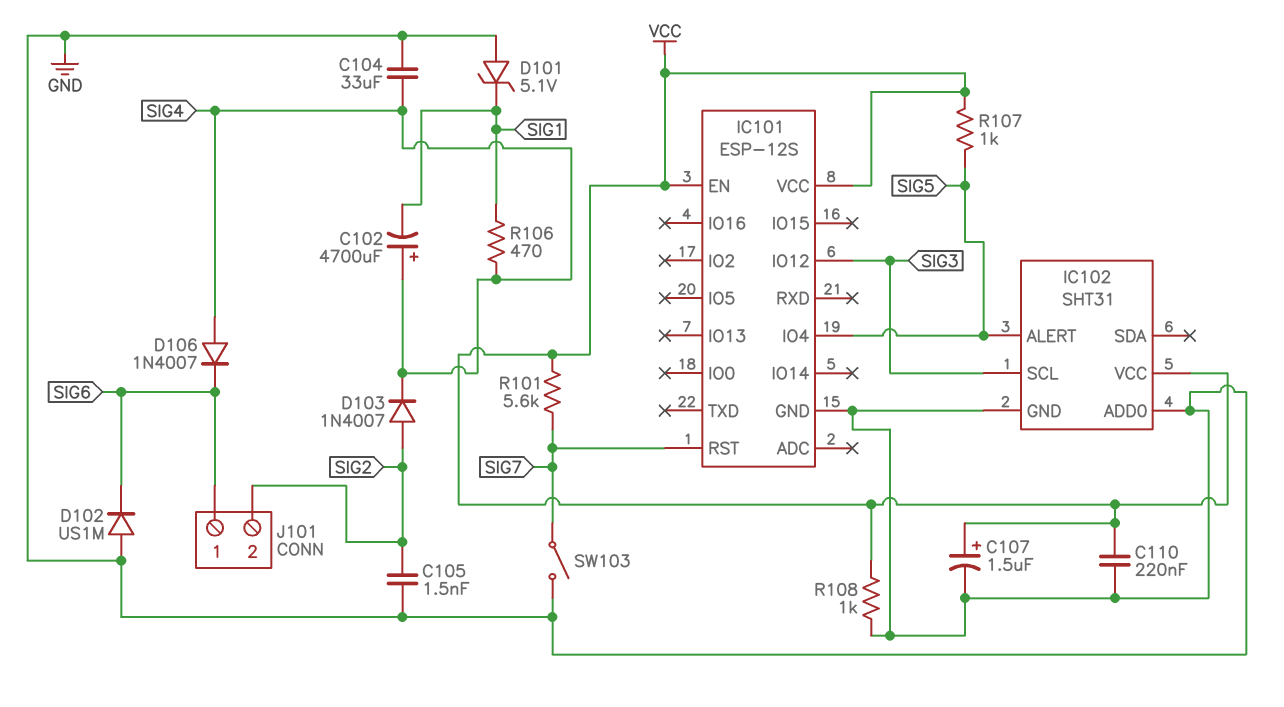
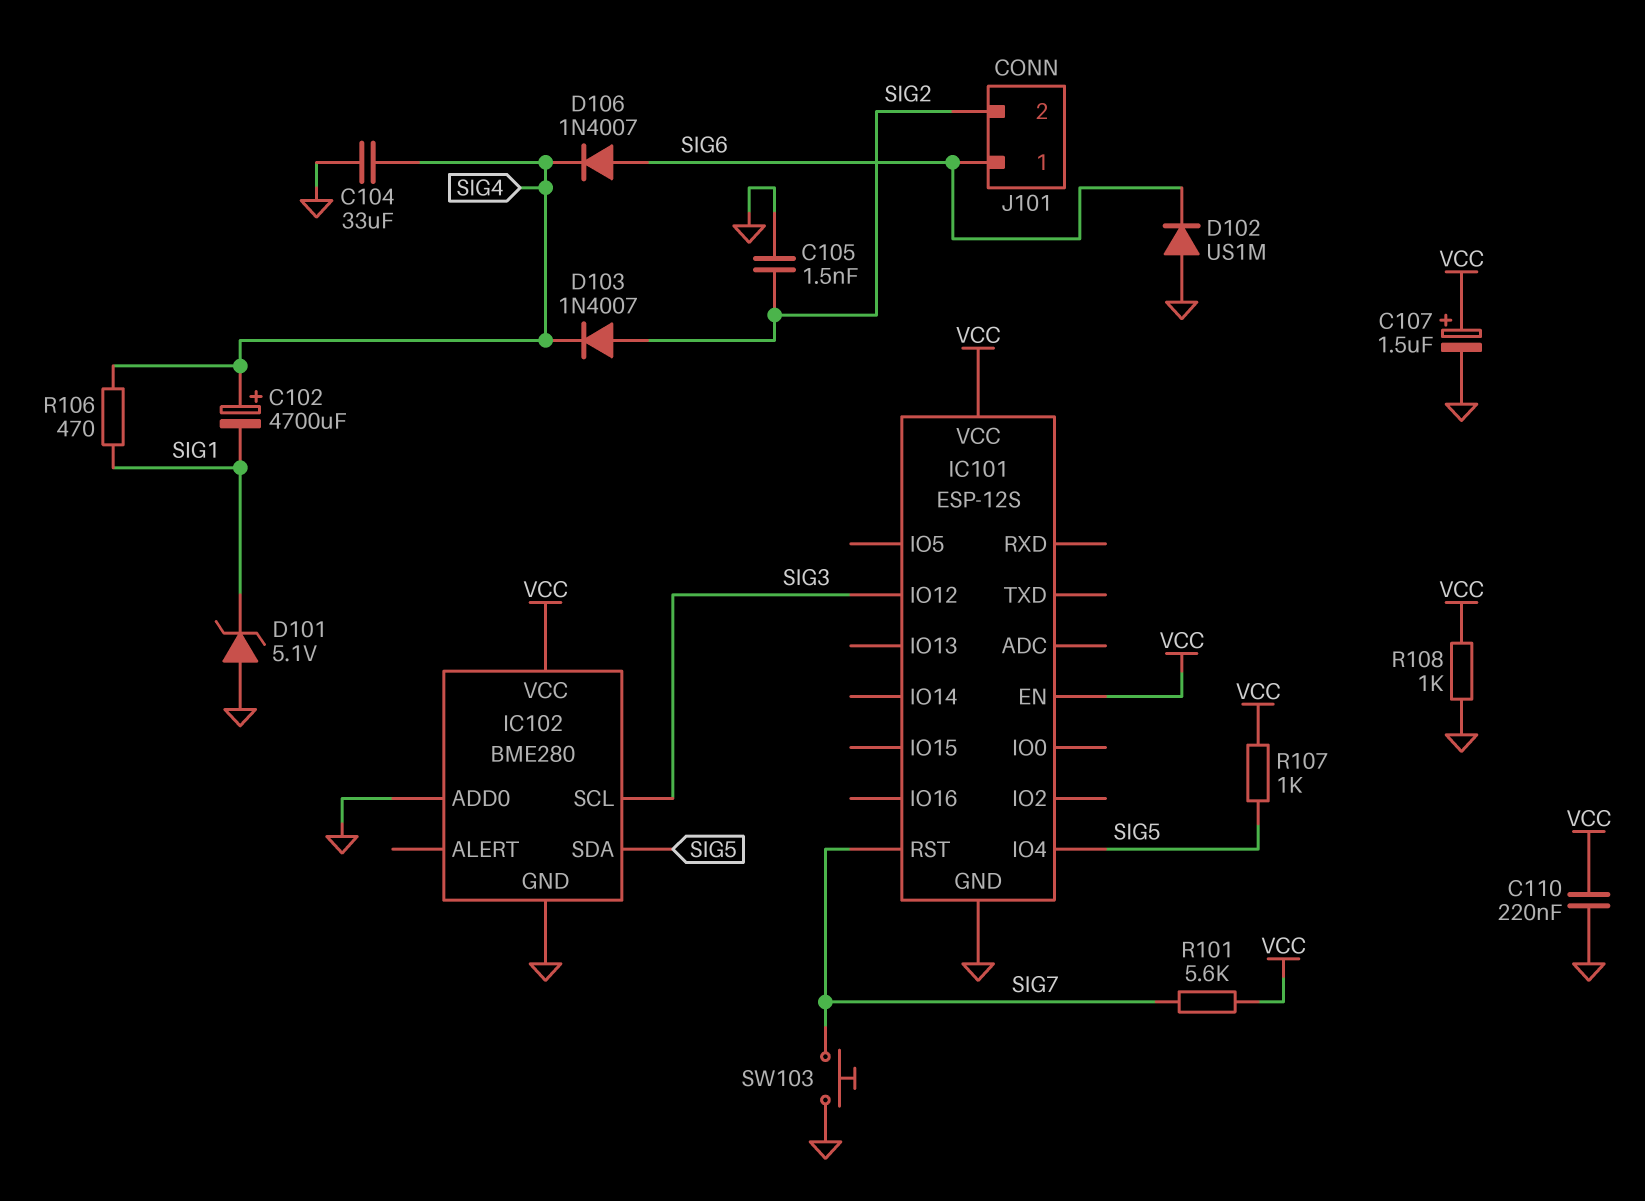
D106: diode 1N4007 (A SIG4, K SIG6) -> diode 1N4007 (A SIG6, K SIG4)
IC102: SHT31 -> BME280
IC102 pin ALERT: SIG5 -> none
IC102 pin SDA: none -> SIG5
SW103: switch (GND, SIG7) -> button (GND, SIG7)

